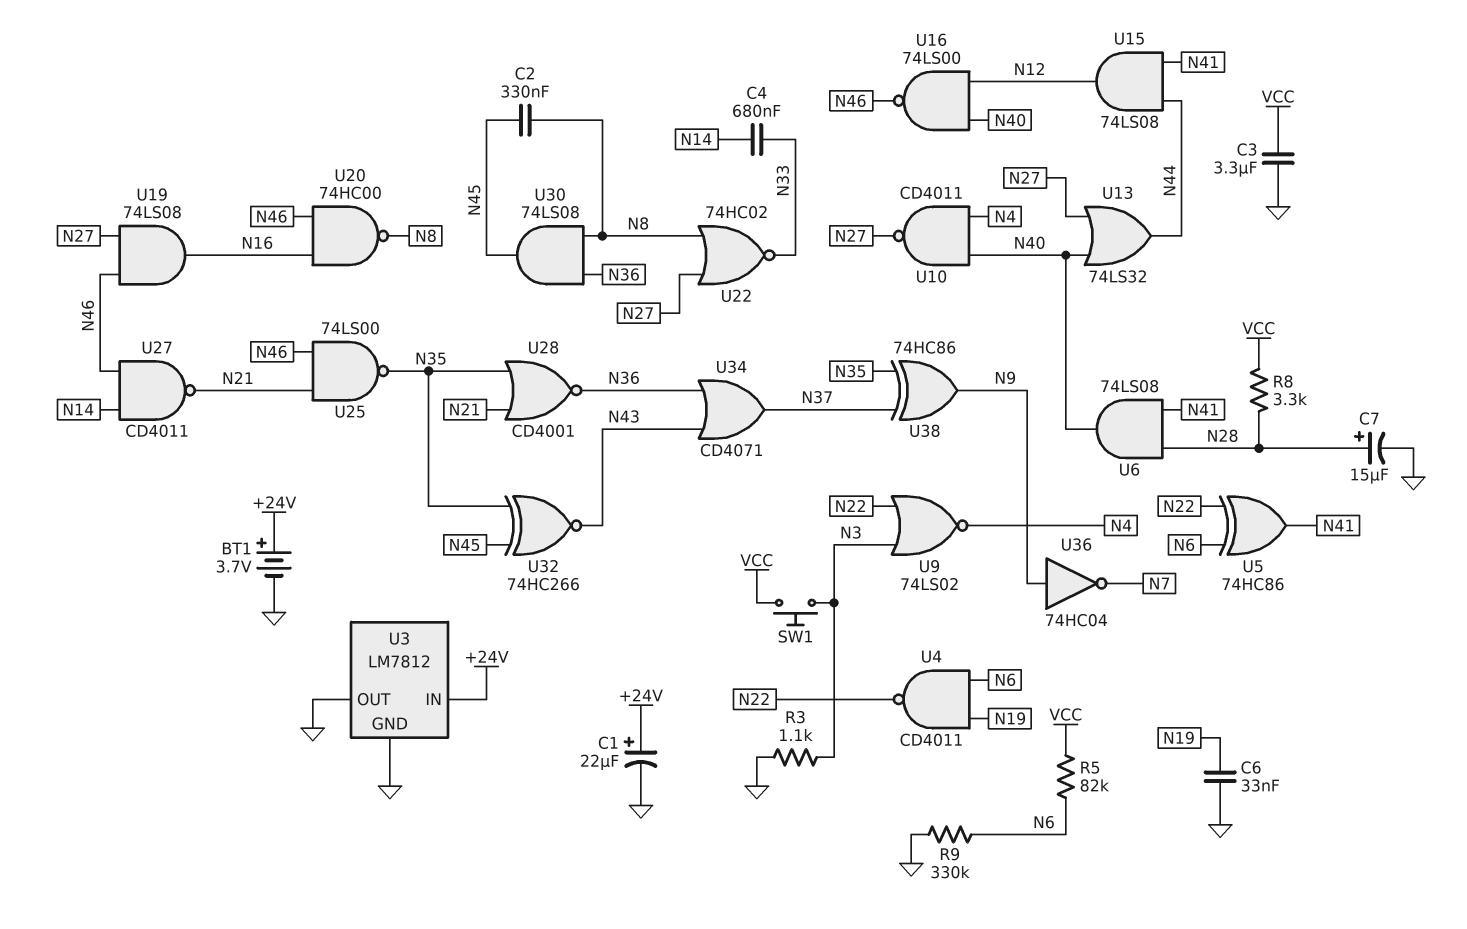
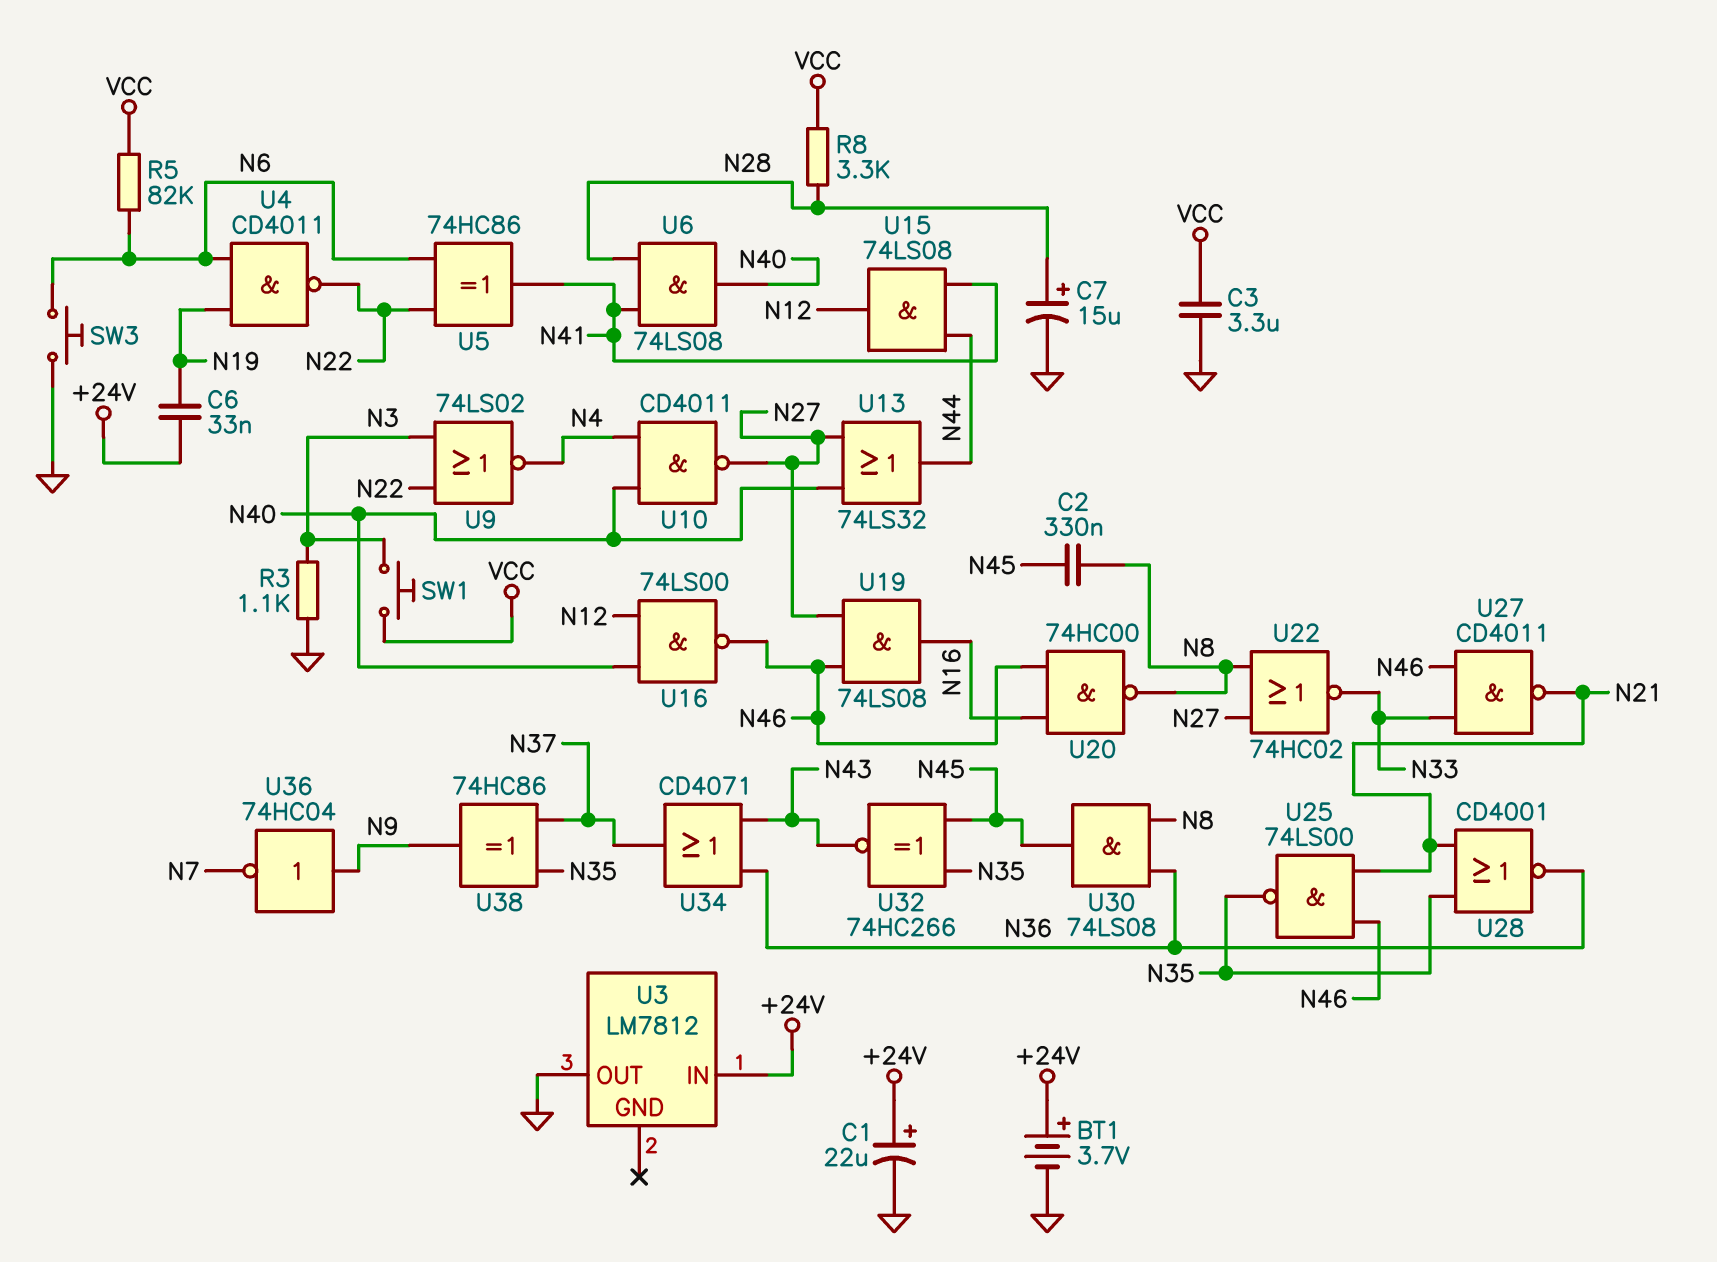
C4: 680nF (N14, N33) -> none
C6: 33nF (GND, N19) -> 33nF (+24V, N19)
R9: 330k (GND, N6) -> none
SW3: none -> button (GND, N6)
U3 pin GND: GND -> none
U27: NAND CD4011 (in N14, in N46, out N21) -> NAND CD4011 (in N33, in N46, out N21)

